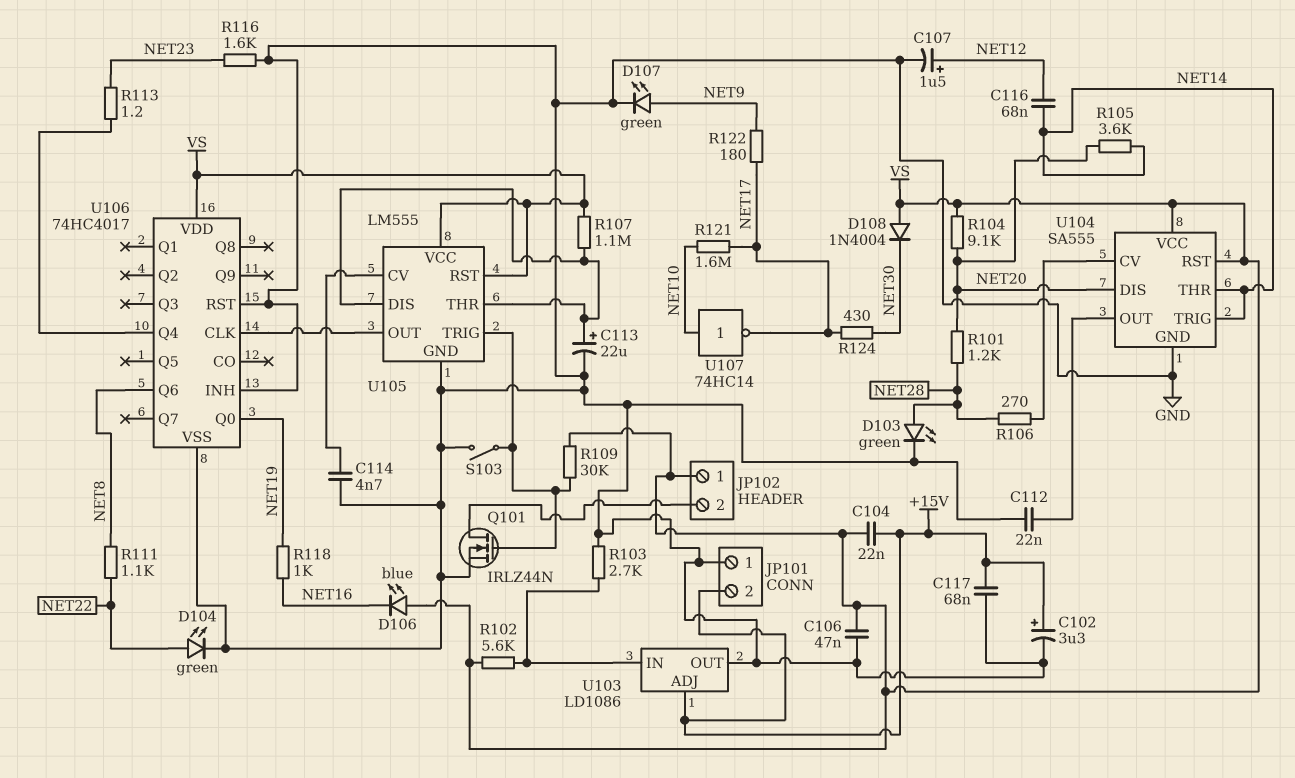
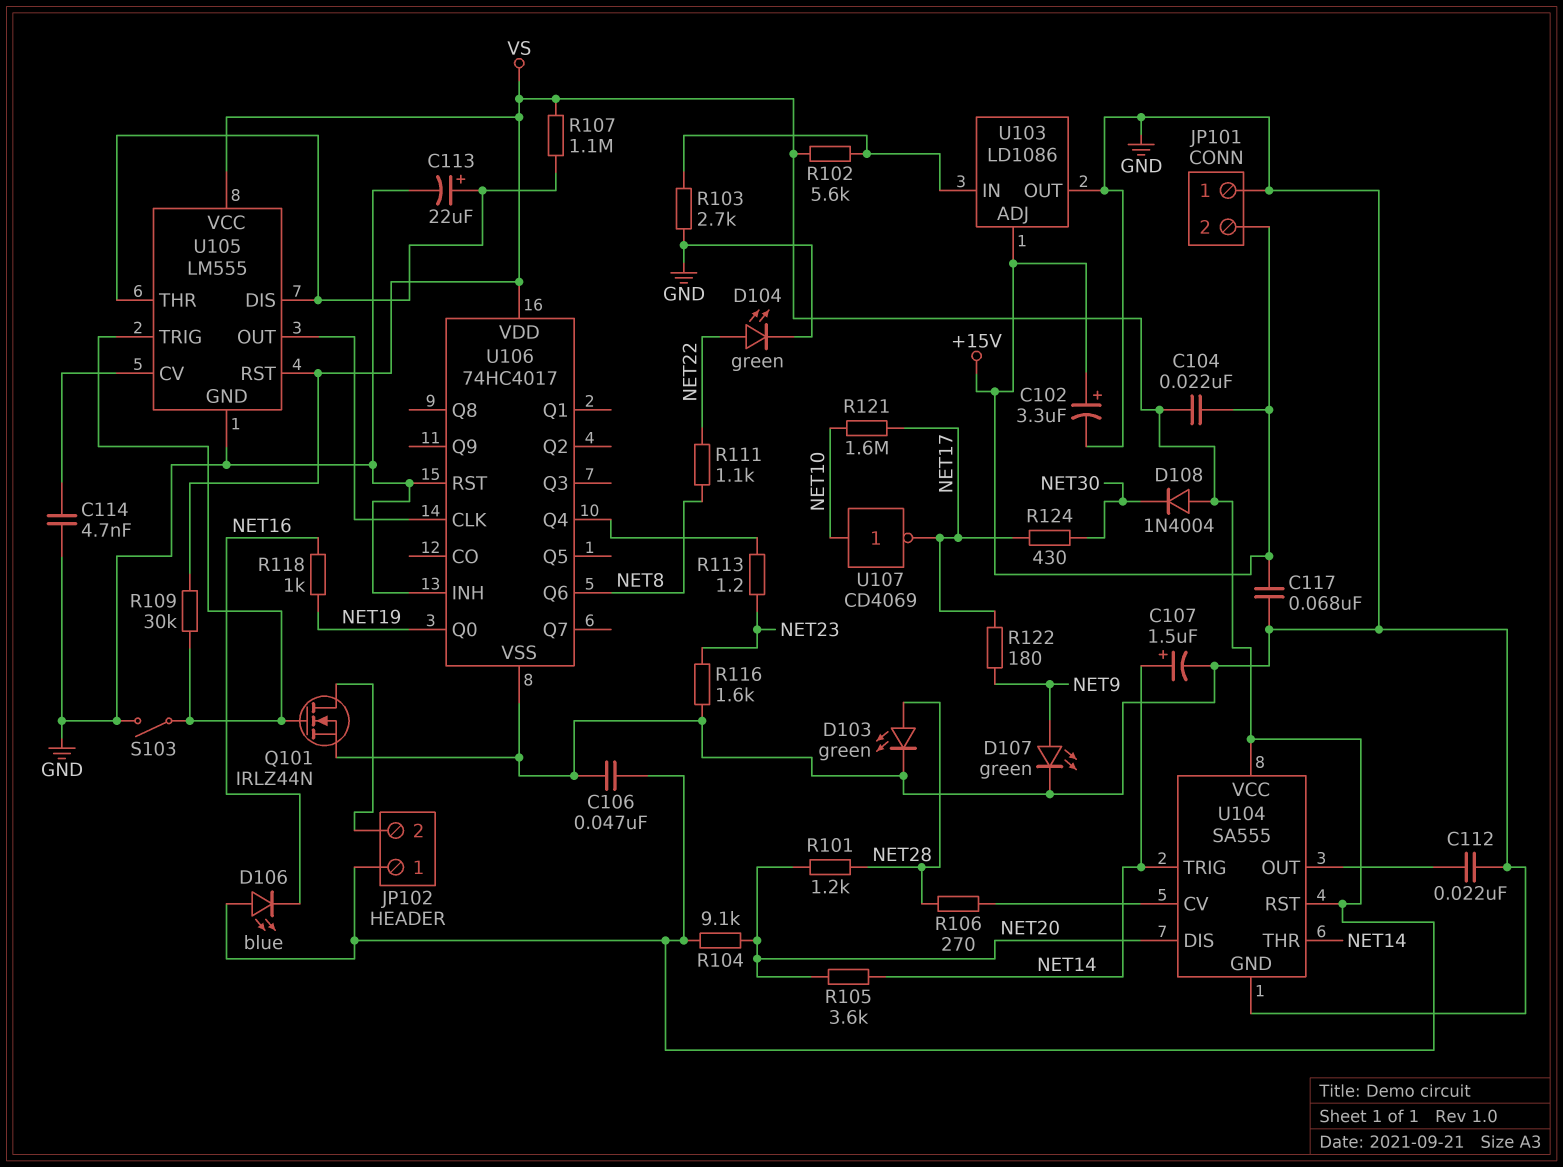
C107: 1.5uF (plus NET12, minus GND) -> 1.5uF (plus NET14, minus GND)
C116: 68nF (NET12, NET14) -> none
U107: NOT 74HC14 (in NET10, out NET17) -> NOT CD4069 (in NET10, out NET17)

